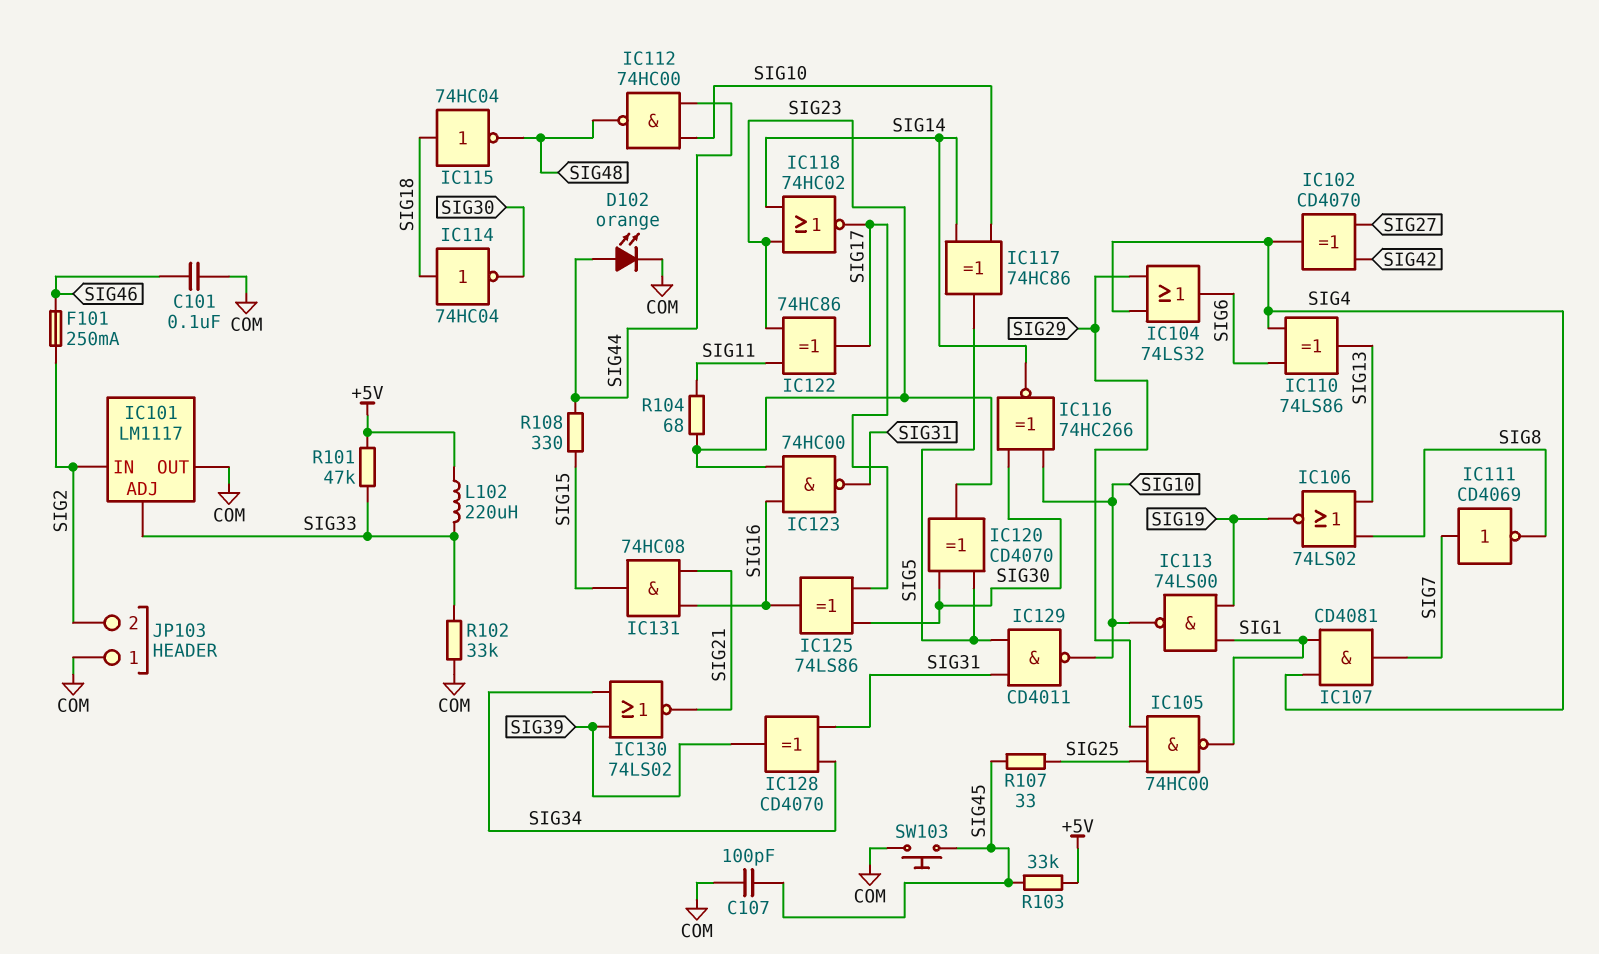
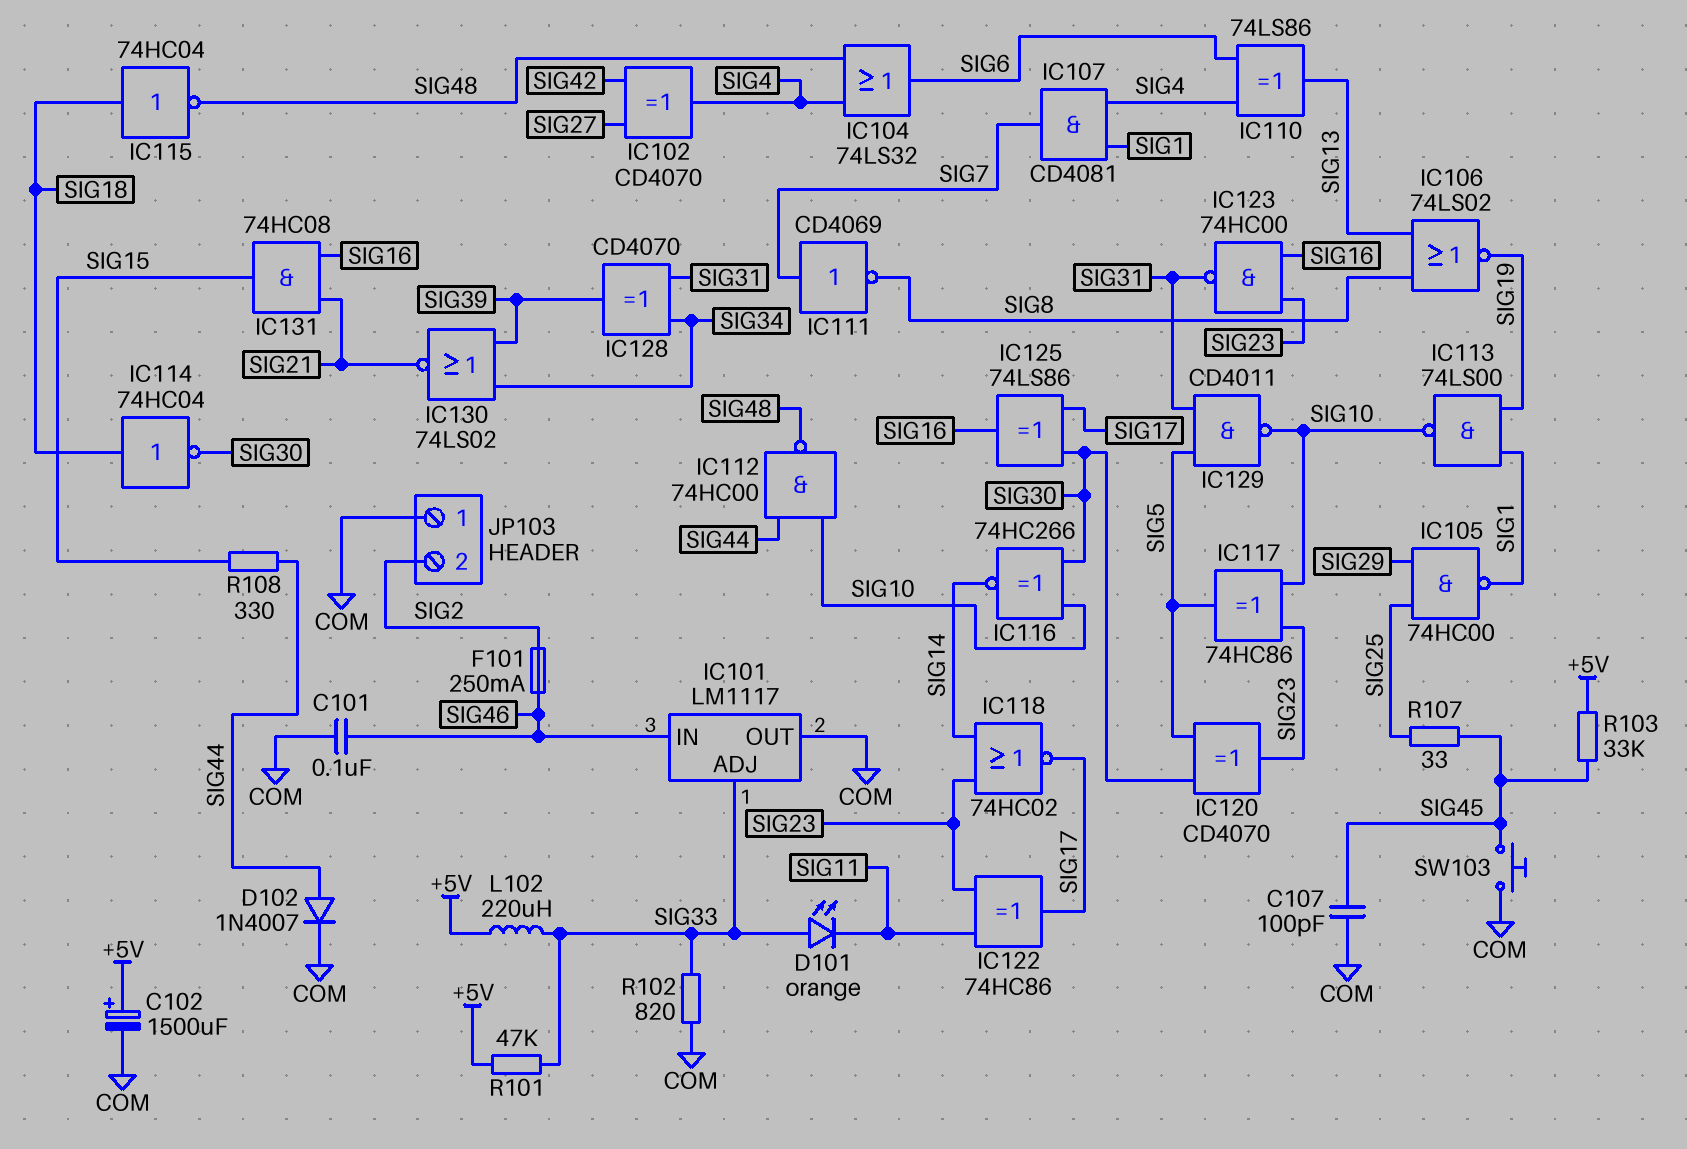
C102: none -> 1500uF (plus +5V, minus COM)
D101: none -> LED orange (A SIG33, K SIG11)
D102: LED orange (A SIG44, K COM) -> diode 1N4007 (A SIG44, K COM)
IC101 pin IN: SIG2 -> SIG46
IC104: OR 74LS32 (in SIG4, in SIG29, out SIG6) -> OR 74LS32 (in SIG4, in SIG48, out SIG6)
IC117: XOR 74HC86 (in SIG10, in SIG14, out SIG5) -> XOR 74HC86 (in SIG10, in SIG23, out SIG5)
R102: 33k (COM, SIG33) -> 820 (COM, SIG33)
R104: 68 (SIG11, SIG23) -> none

